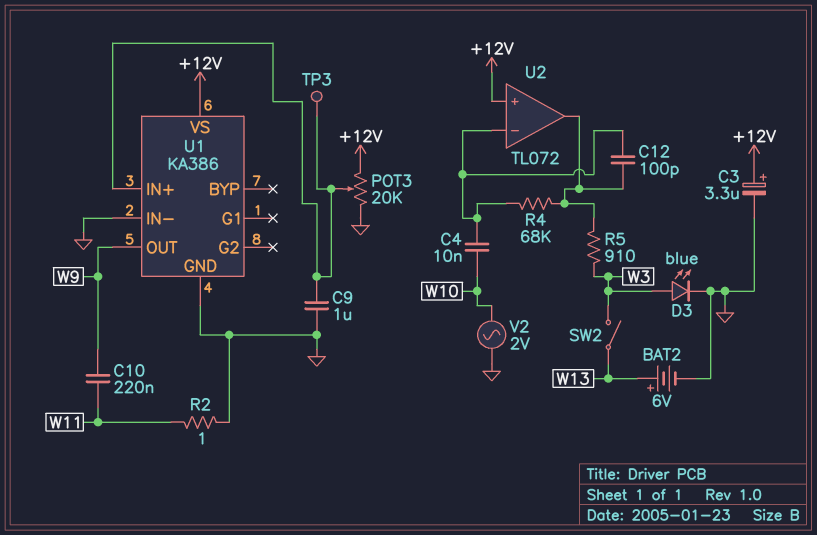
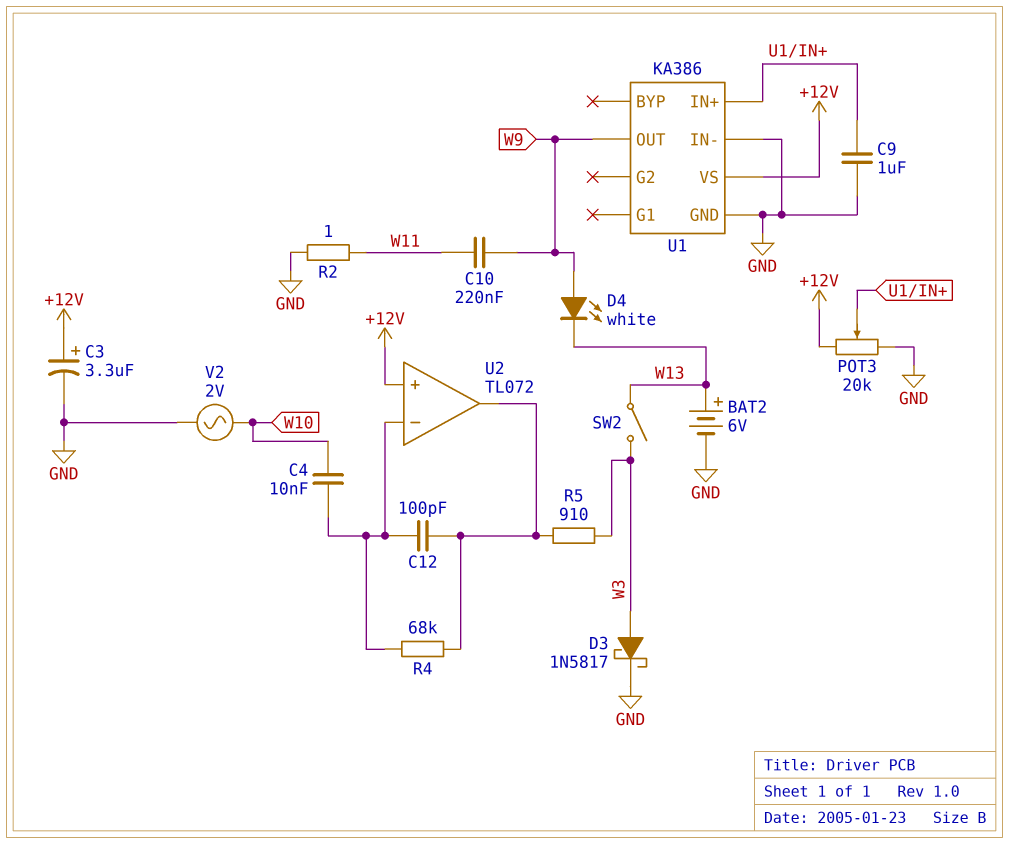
D3: LED blue (A W3, K GND) -> schottky 1N5817 (A W3, K GND)
D4: none -> LED white (A W9, K W13)
TP3: test point (U1/IN+) -> none

